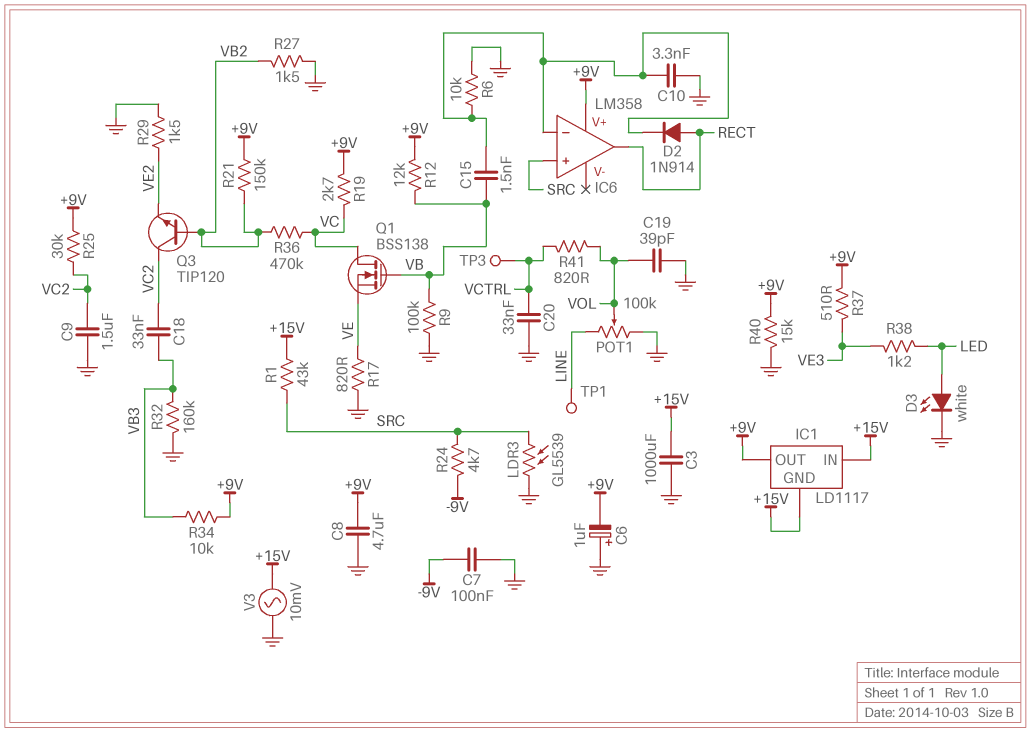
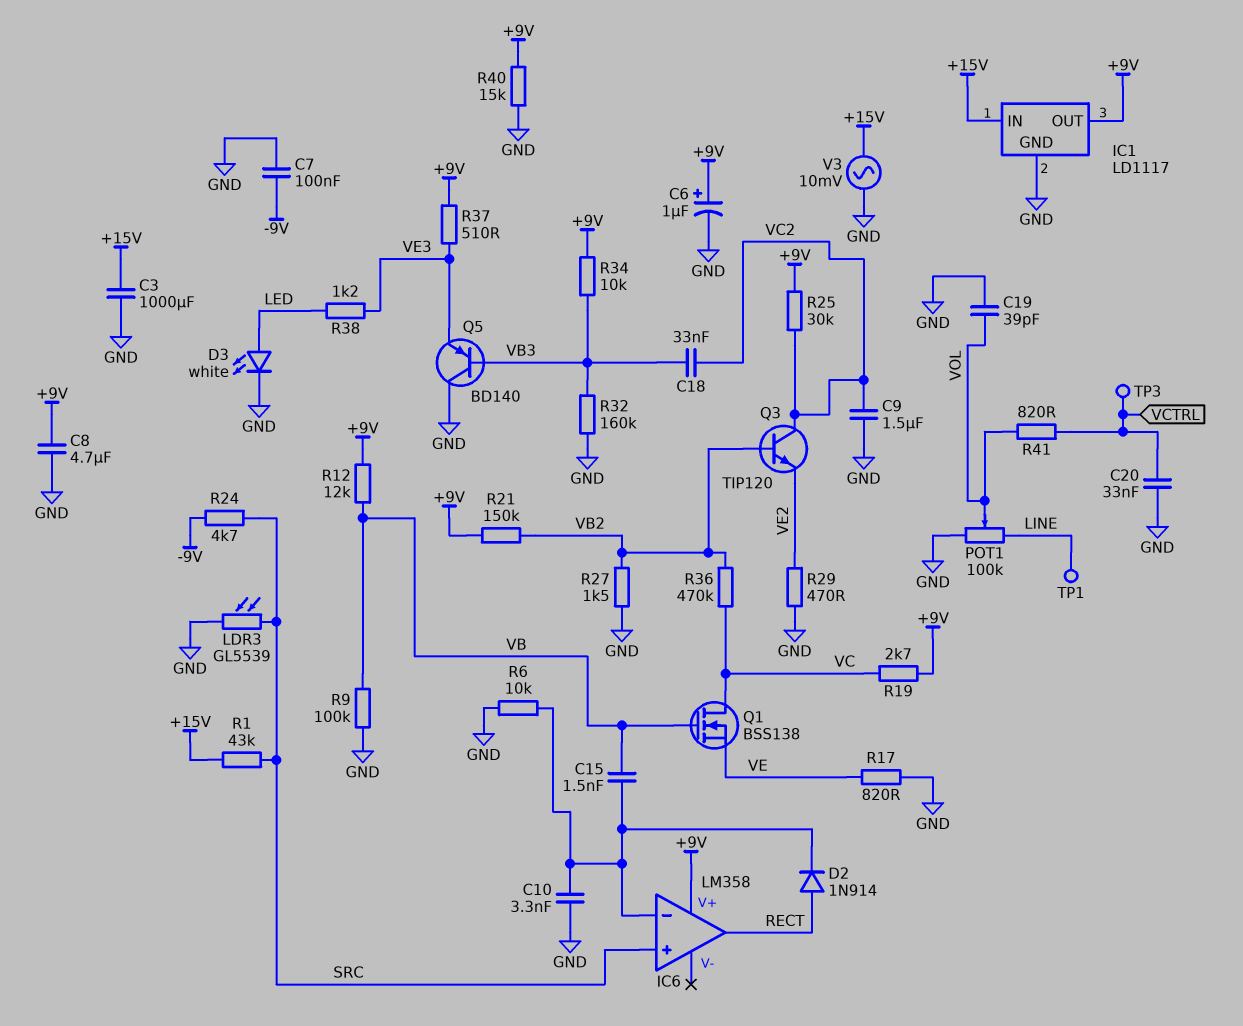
C6: 1uF (plus GND, minus +9V) -> 1uF (plus +9V, minus GND)
IC1 pin GND: +15V -> GND
Q5: none -> PNP BD140 (B VB3, C GND, E VE3)
R29: 1.5k (GND, VE2) -> 470 (GND, VE2)

